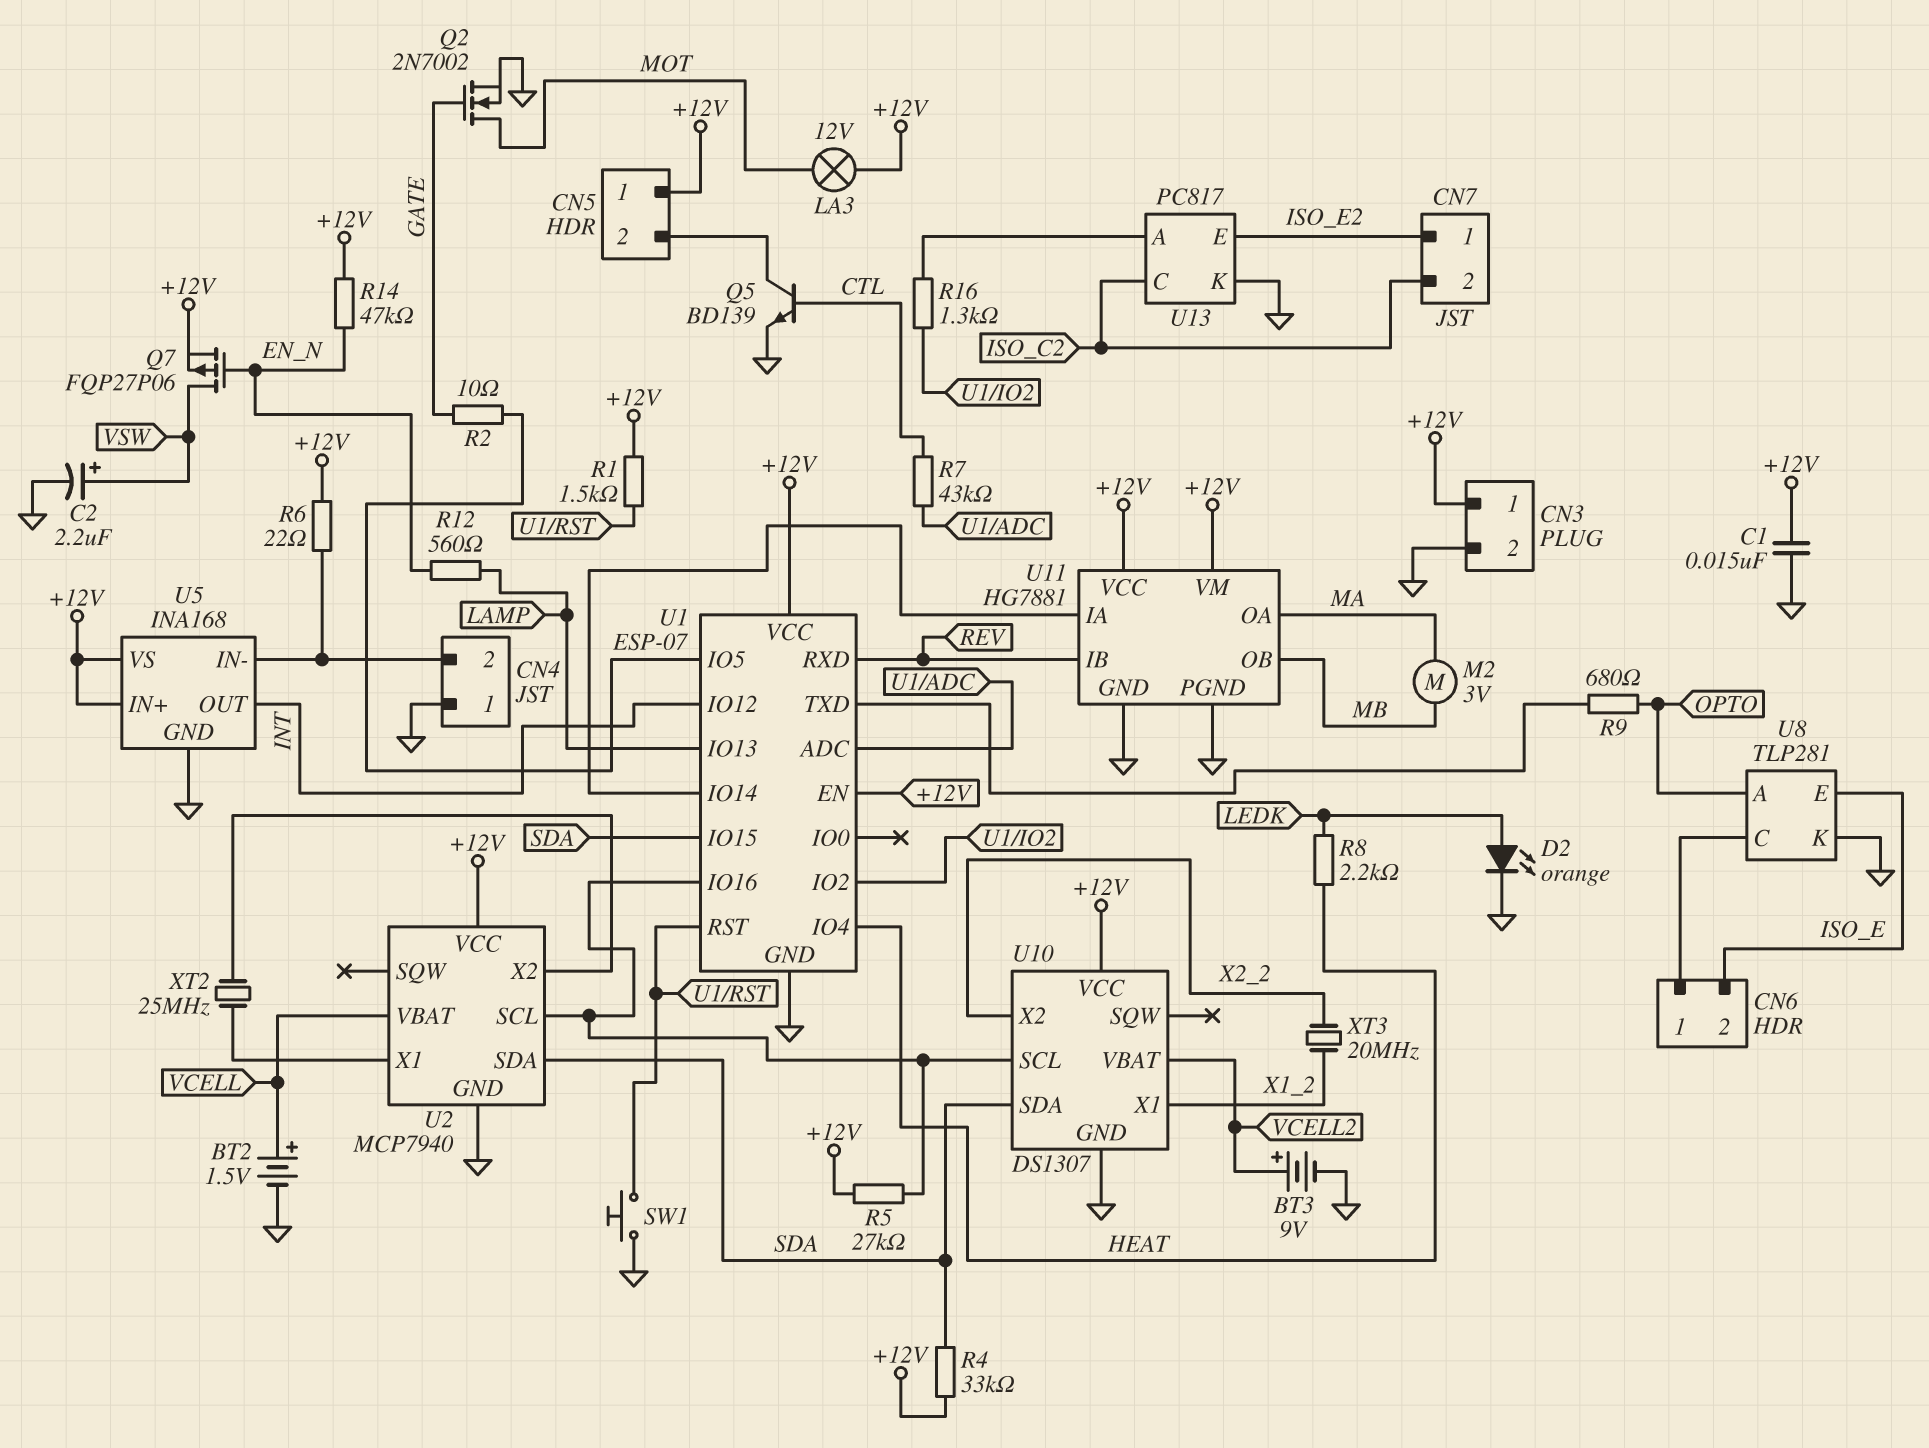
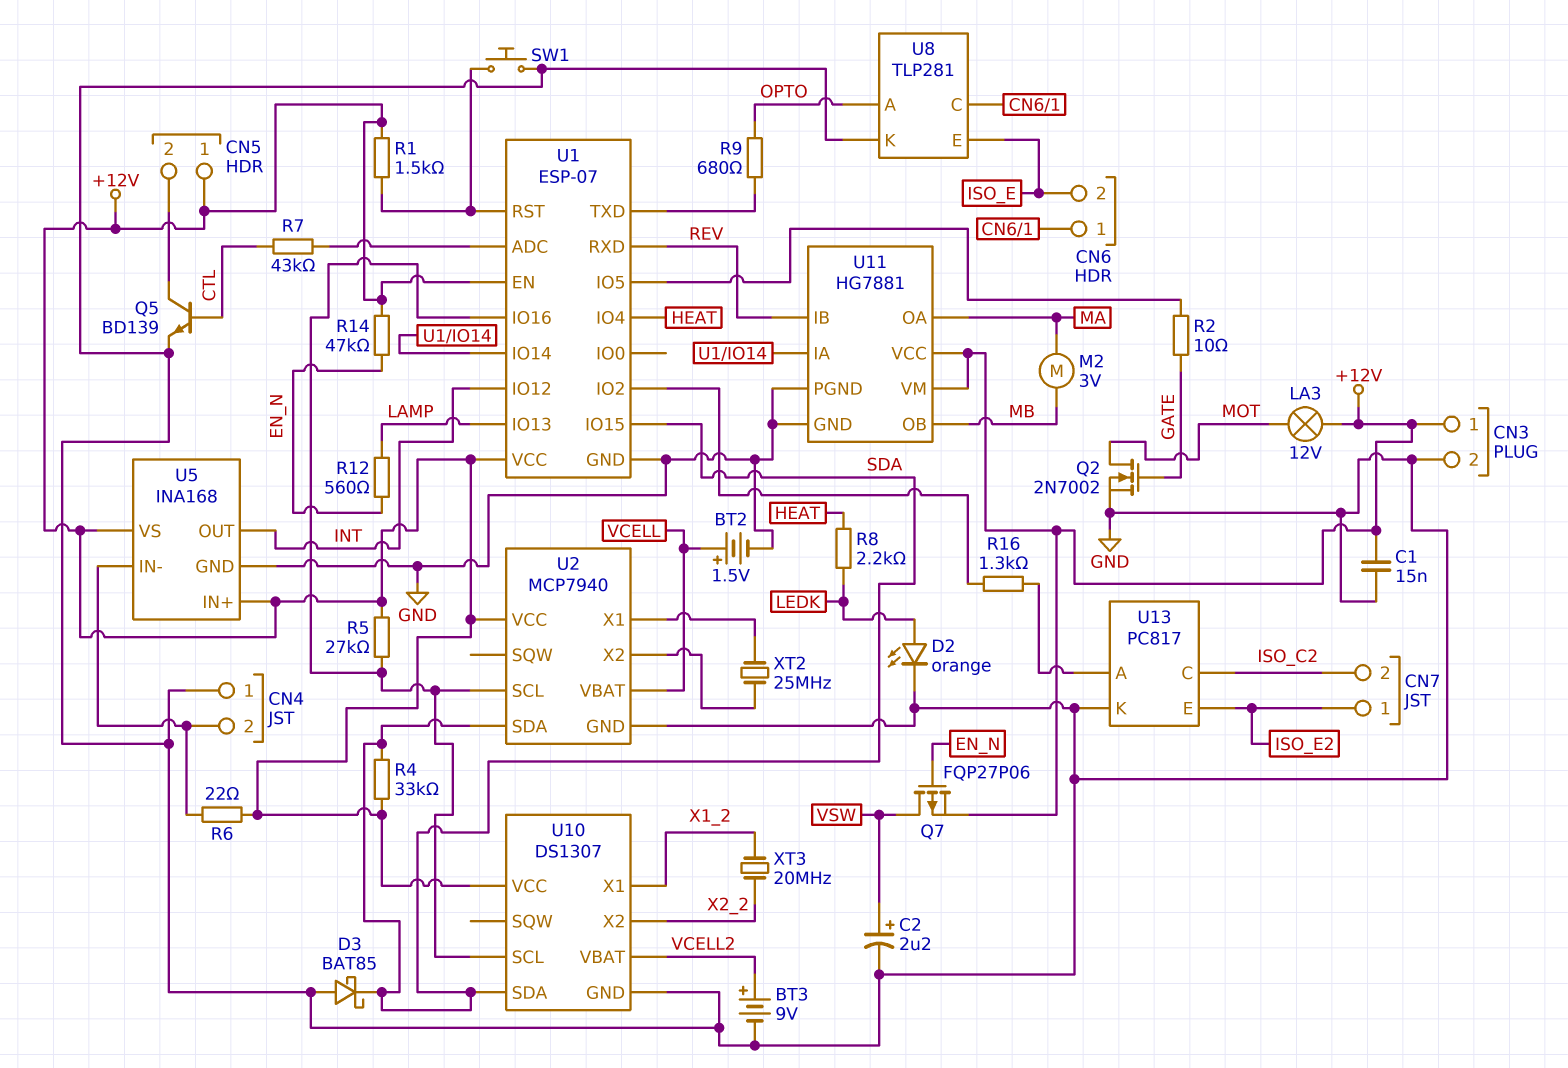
D3: none -> schottky BAT85 (A GND, K SDA)

